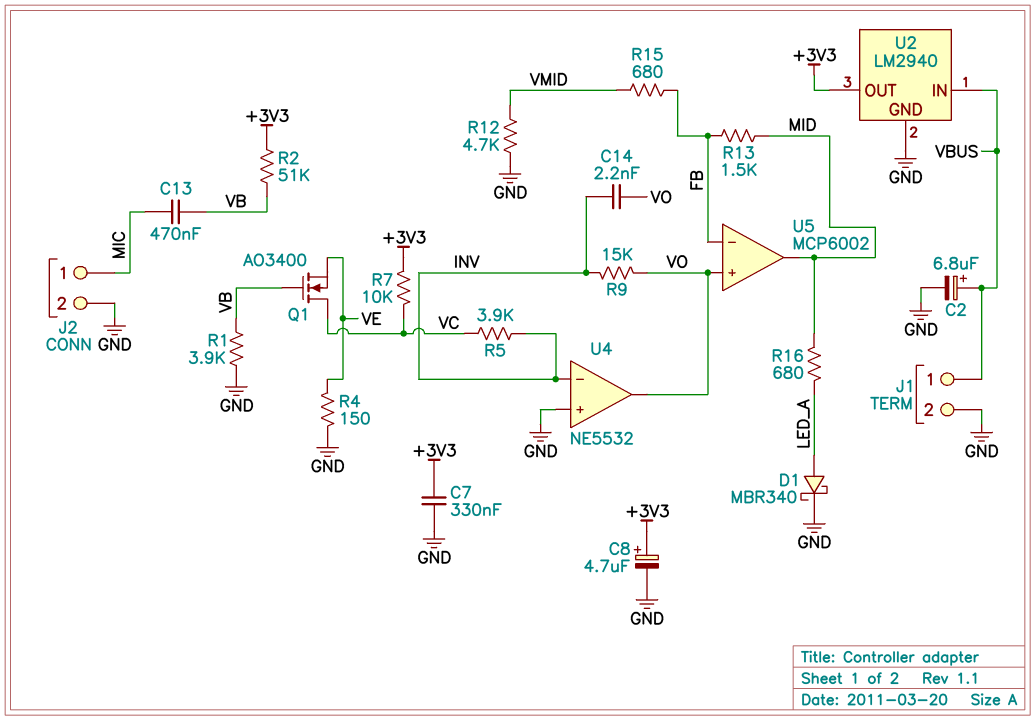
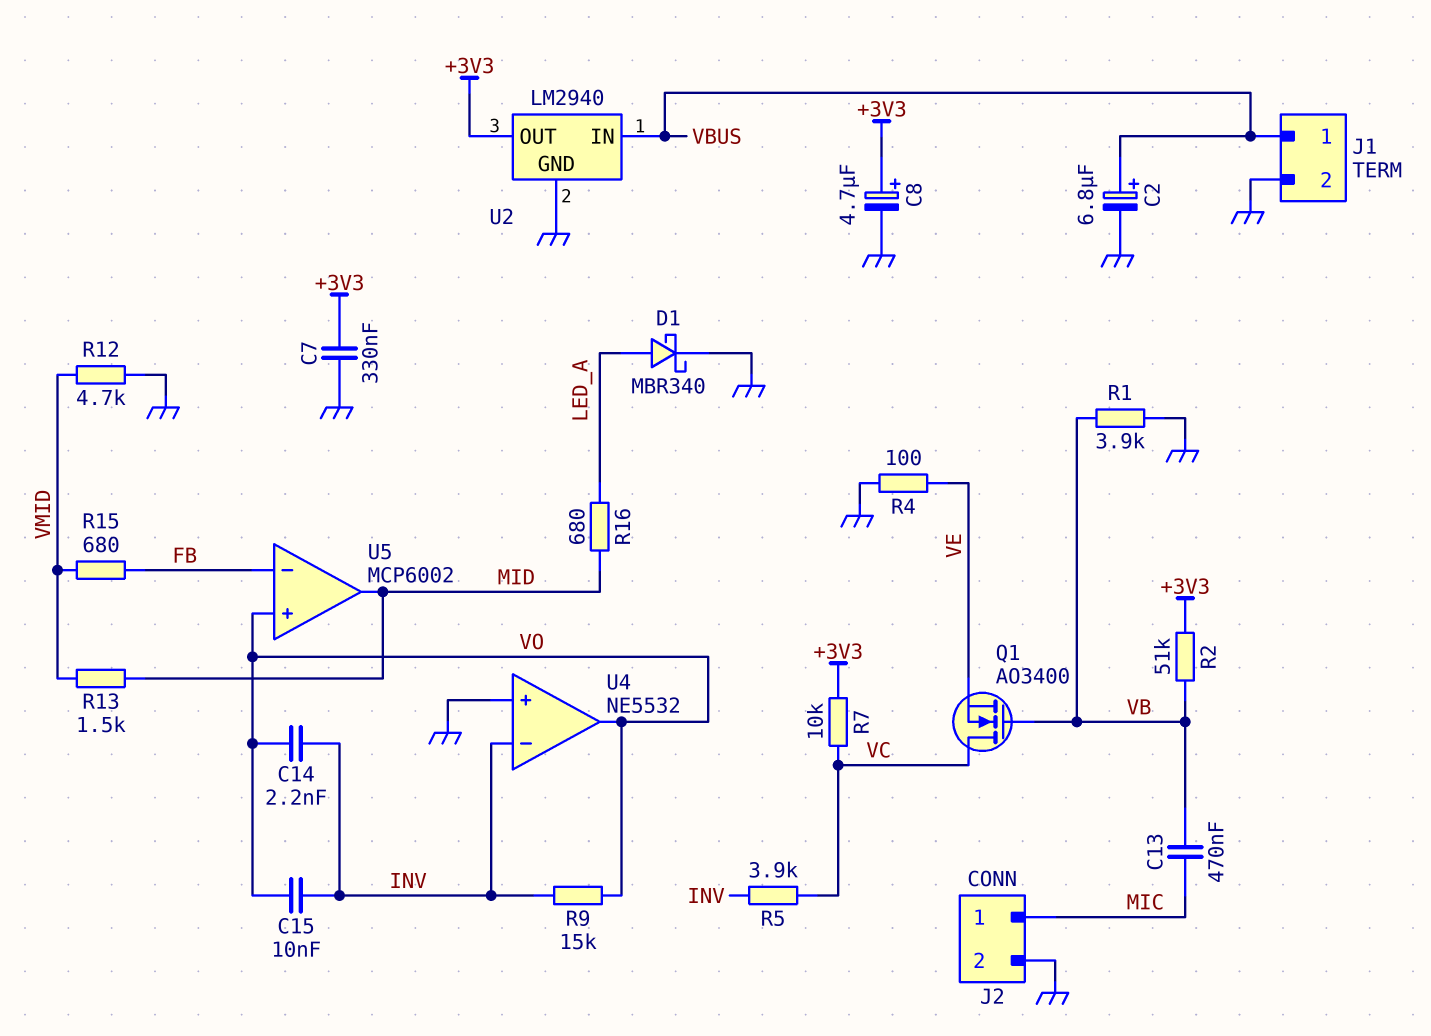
C15: none -> 10nF (INV, VO)
R4: 150 (GND, VE) -> 100 (GND, VE)
R13: 1.5k (FB, MID) -> 1.5k (MID, VMID)

